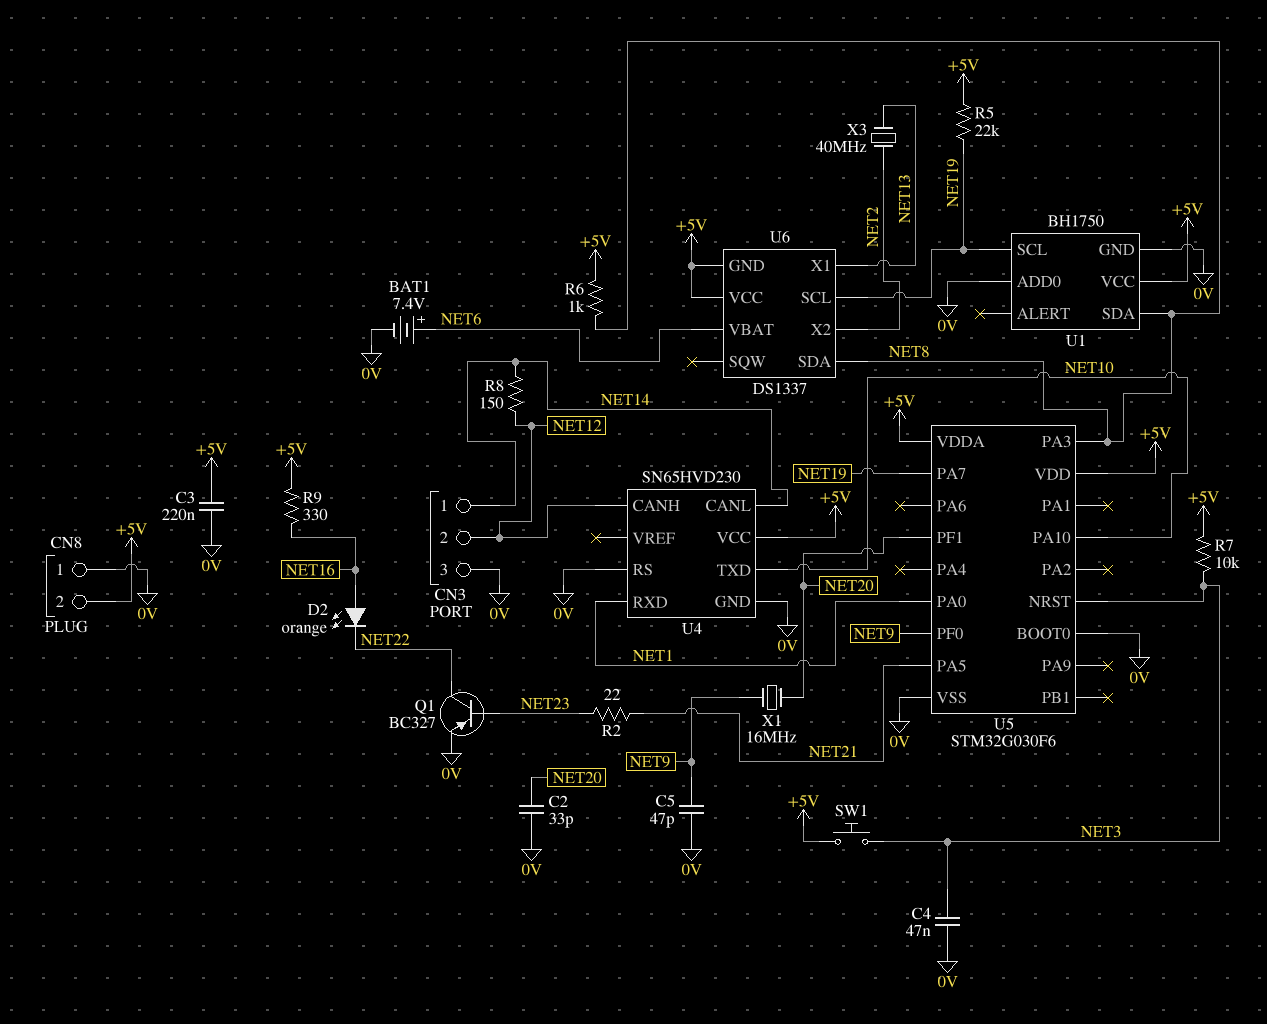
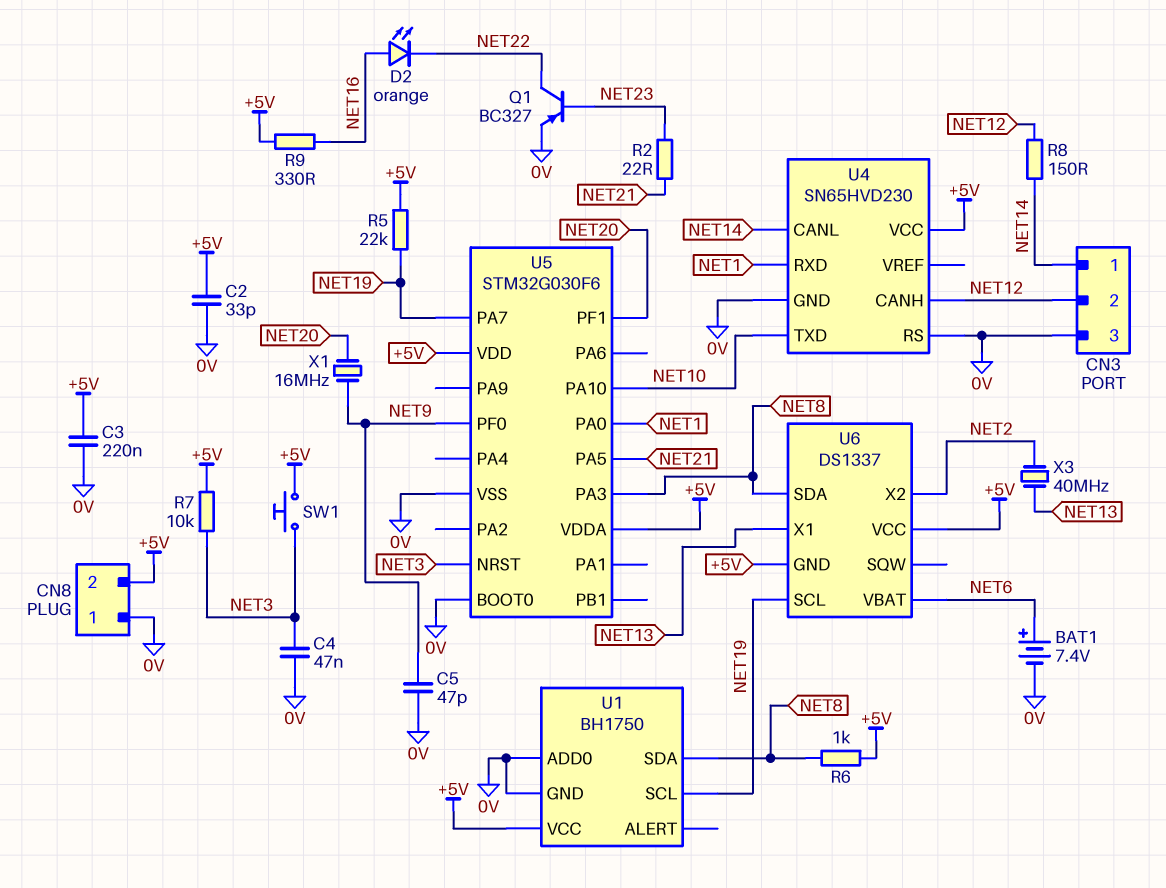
C2: 33pF (0V, NET20) -> 33pF (+5V, 0V)

